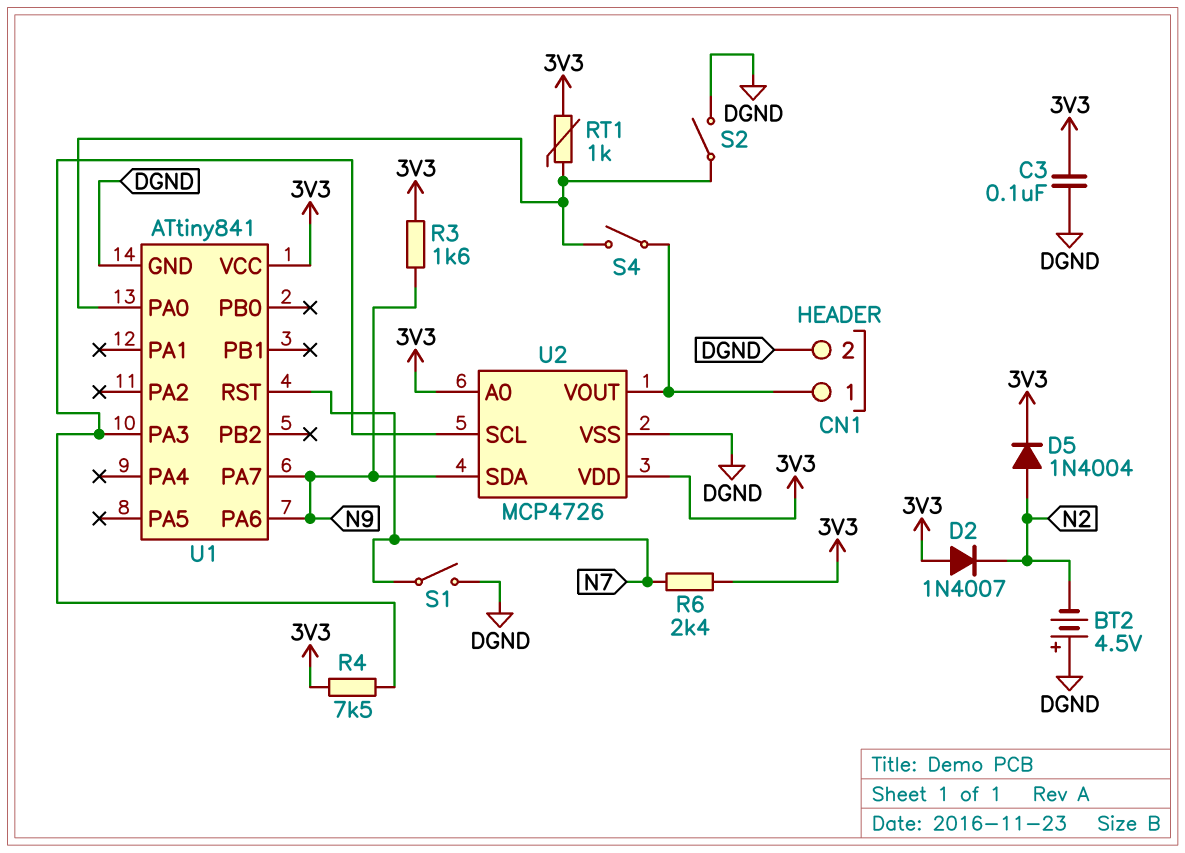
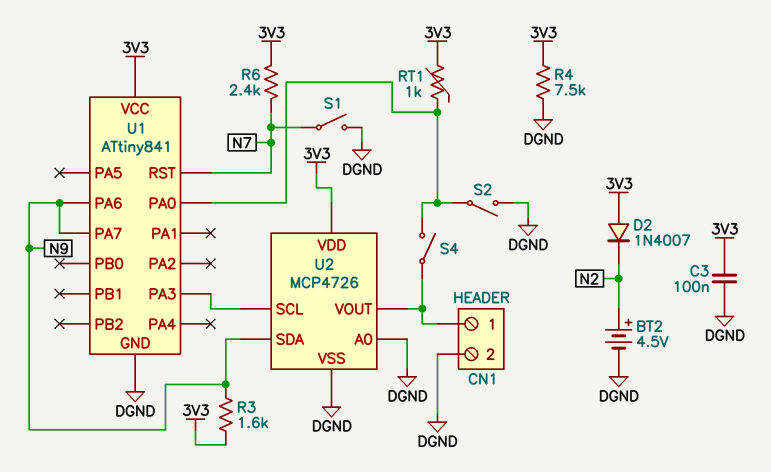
BT2: 4.5V (plus DGND, minus N2) -> 4.5V (plus N2, minus DGND)
D5: diode 1N4004 (A N2, K 3V3) -> none
R4: 7.5k (3V3, U1/PA3) -> 7.5k (3V3, DGND)
U2 pin A0: 3V3 -> DGND

